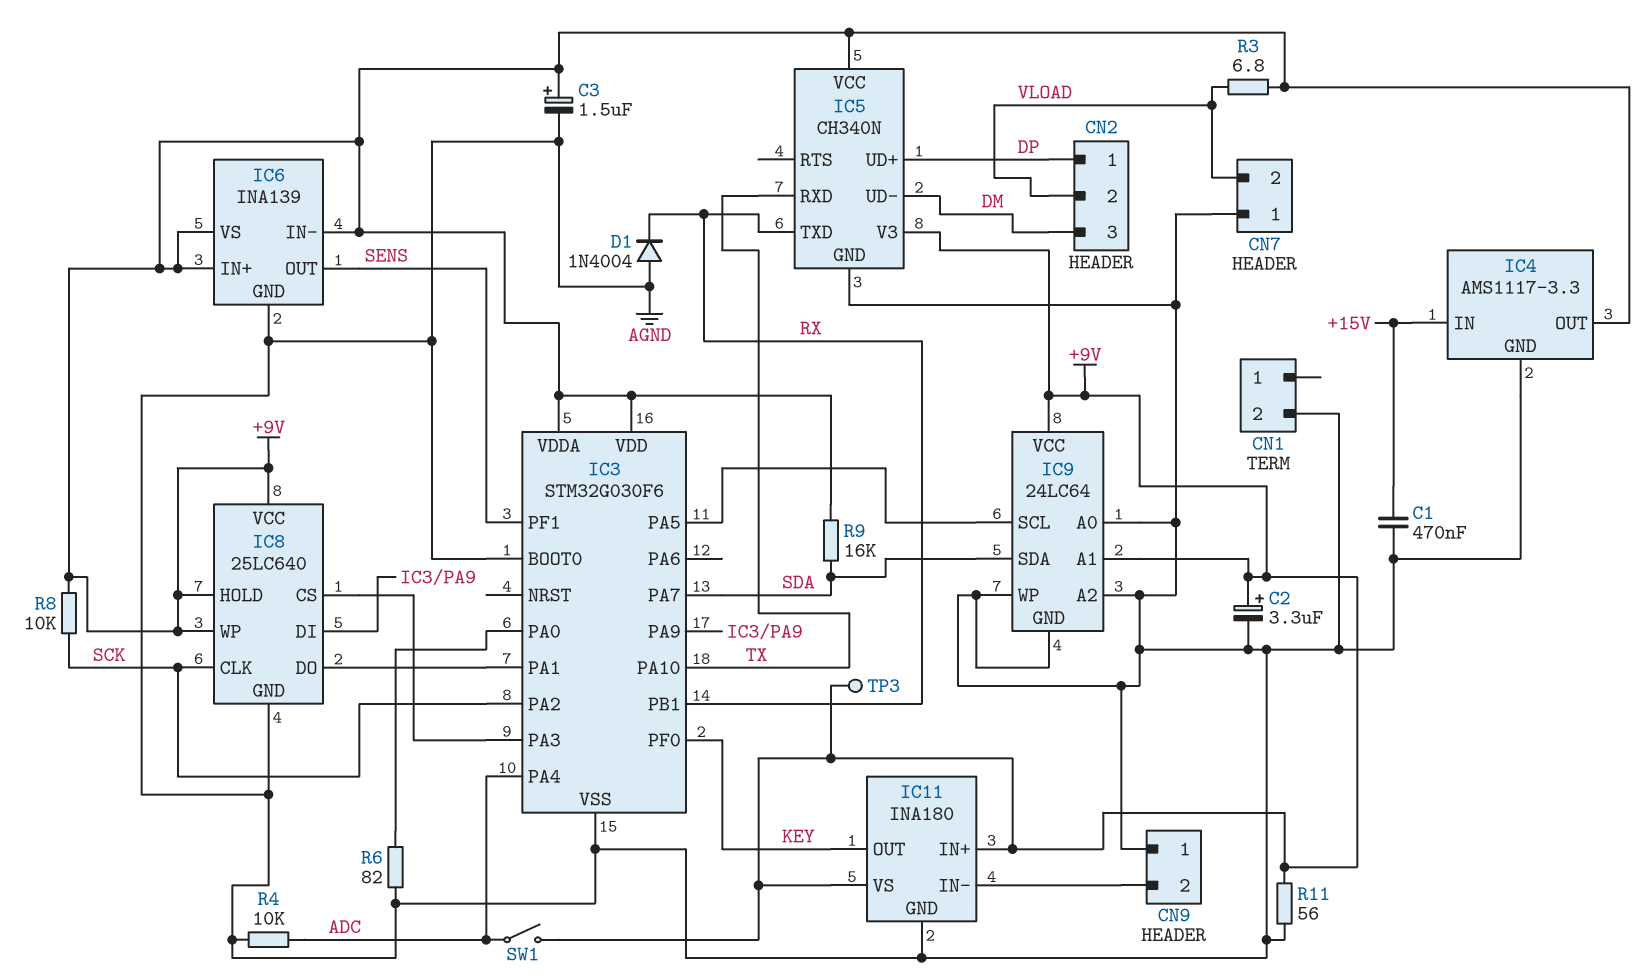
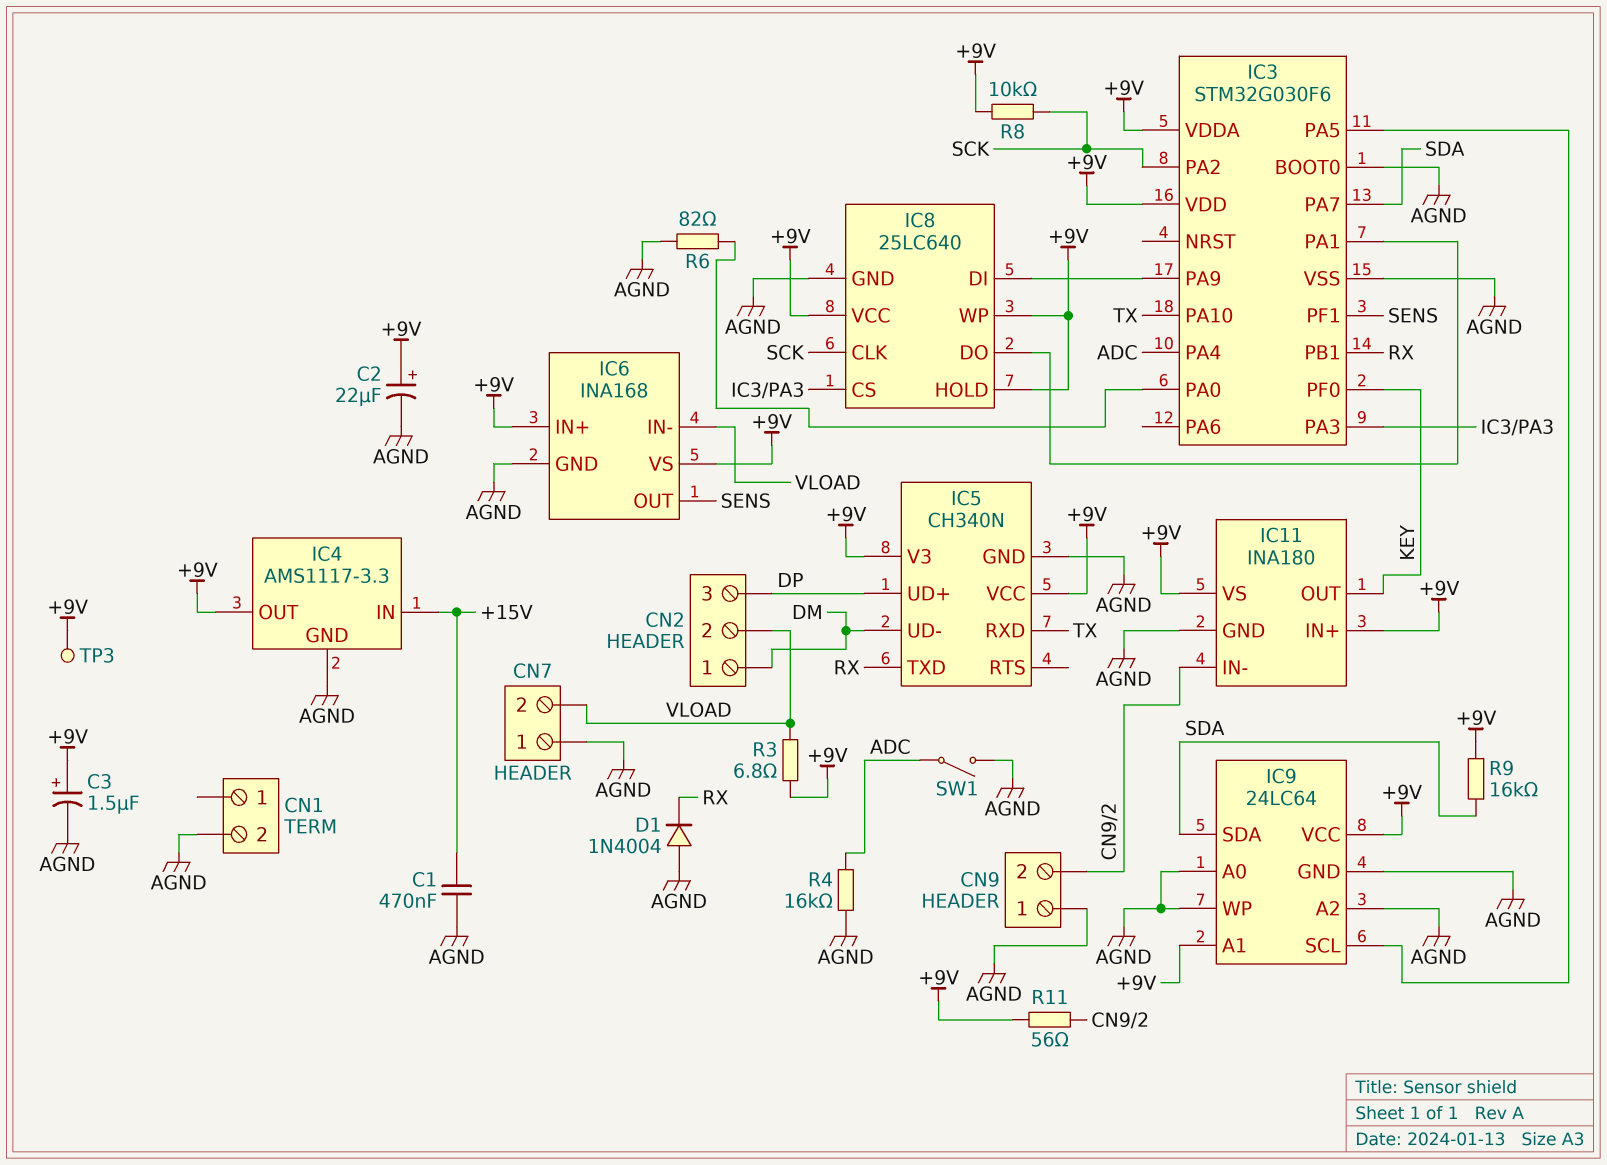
C2: 3.3uF (plus +9V, minus AGND) -> 22uF (plus +9V, minus AGND)
CN2 pin 1: DP -> DM
CN2 pin 3: DM -> DP
IC6: INA139 -> INA168
IC6 pin IN-: +9V -> VLOAD
R4: 10k (ADC, AGND) -> 16k (ADC, AGND)
R11: 56 (+9V, AGND) -> 56 (+9V, CN9/2)
SW1: switch (+9V, ADC) -> switch (ADC, AGND)

